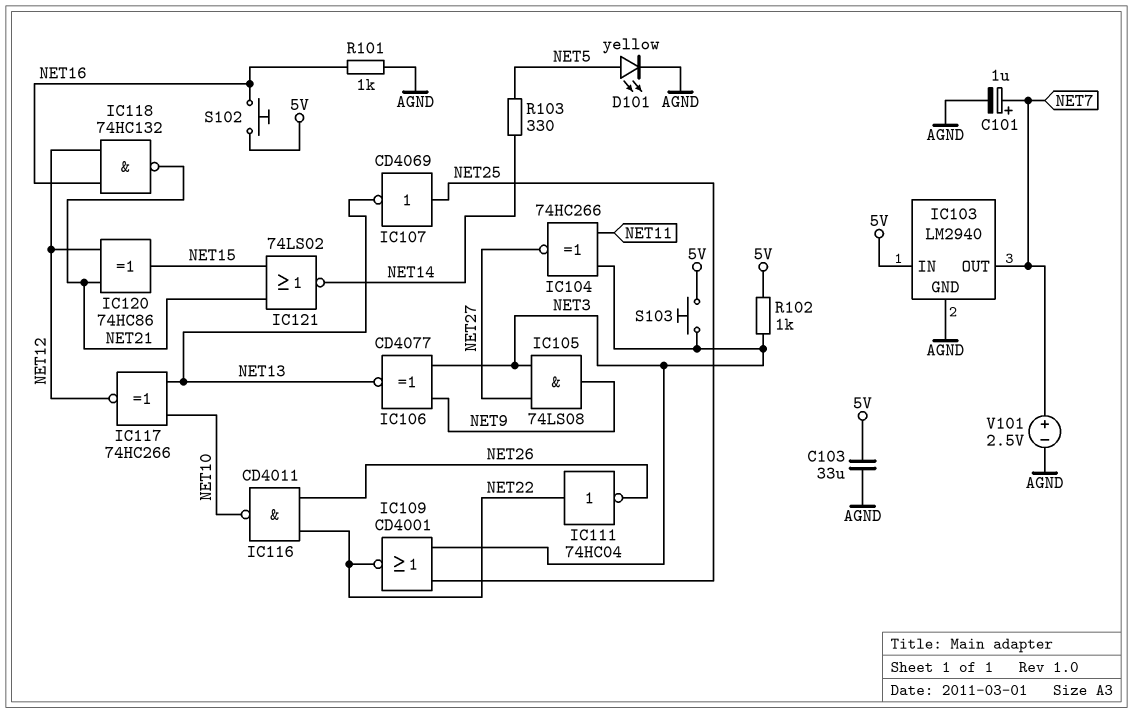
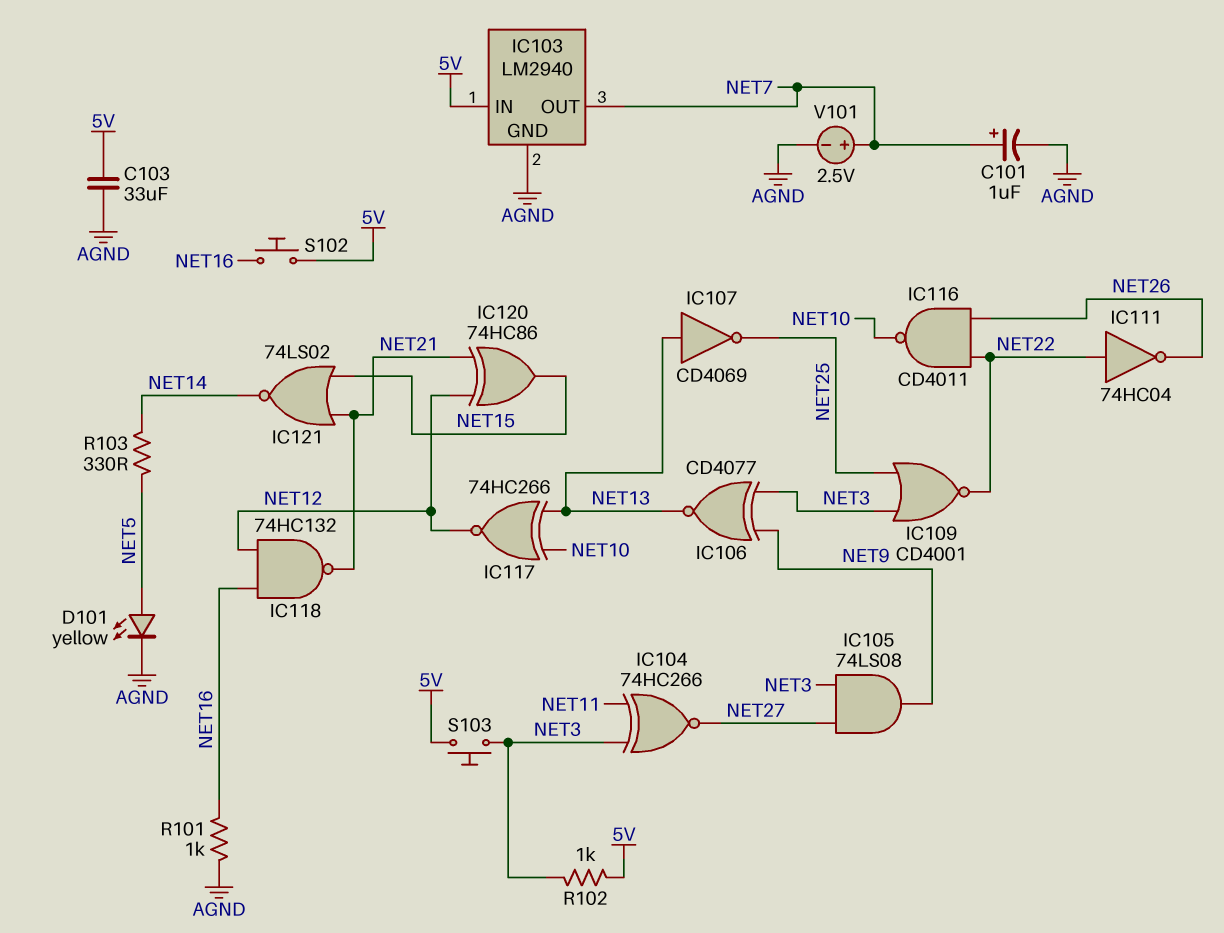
IC107: NOT CD4069 (in NET25, out NET13) -> NOT CD4069 (in NET13, out NET25)

